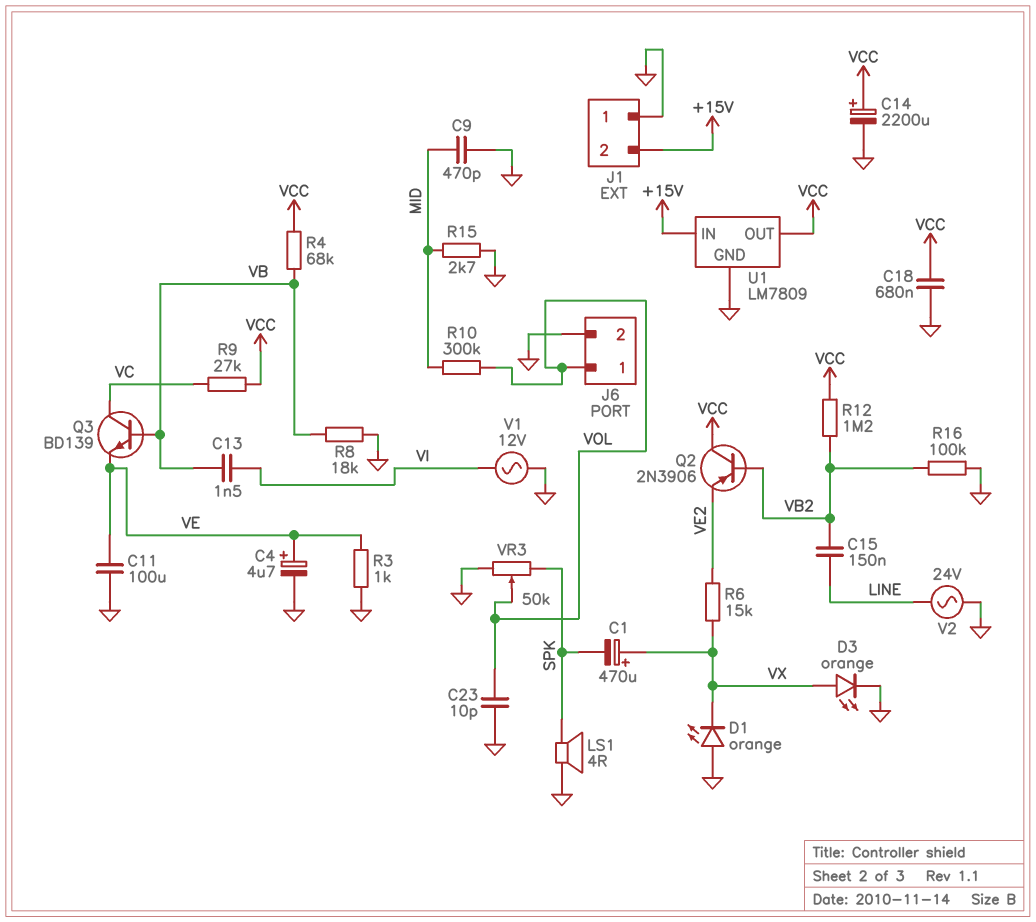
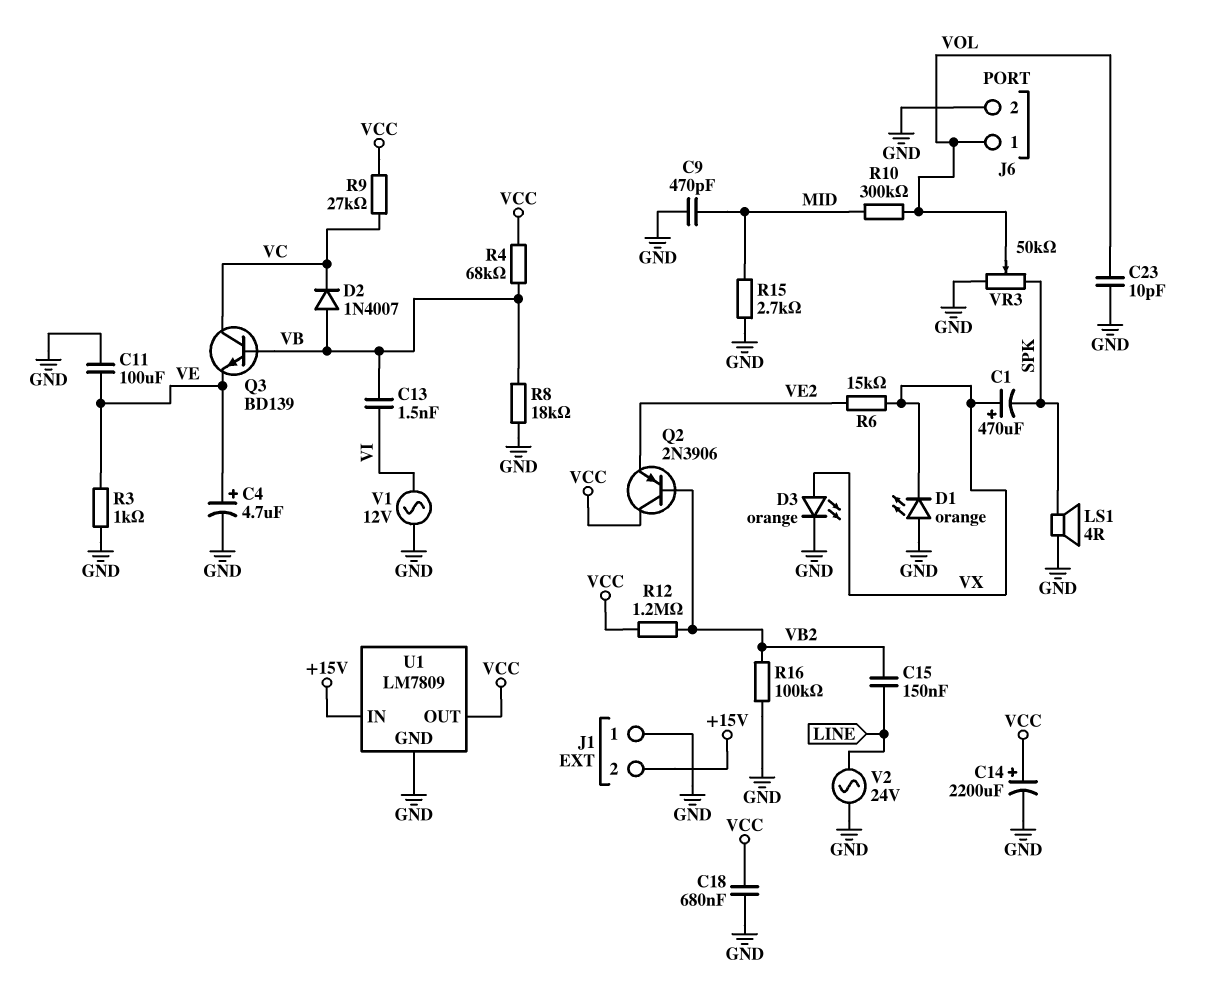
D2: none -> diode 1N4007 (A VB, K VC)

